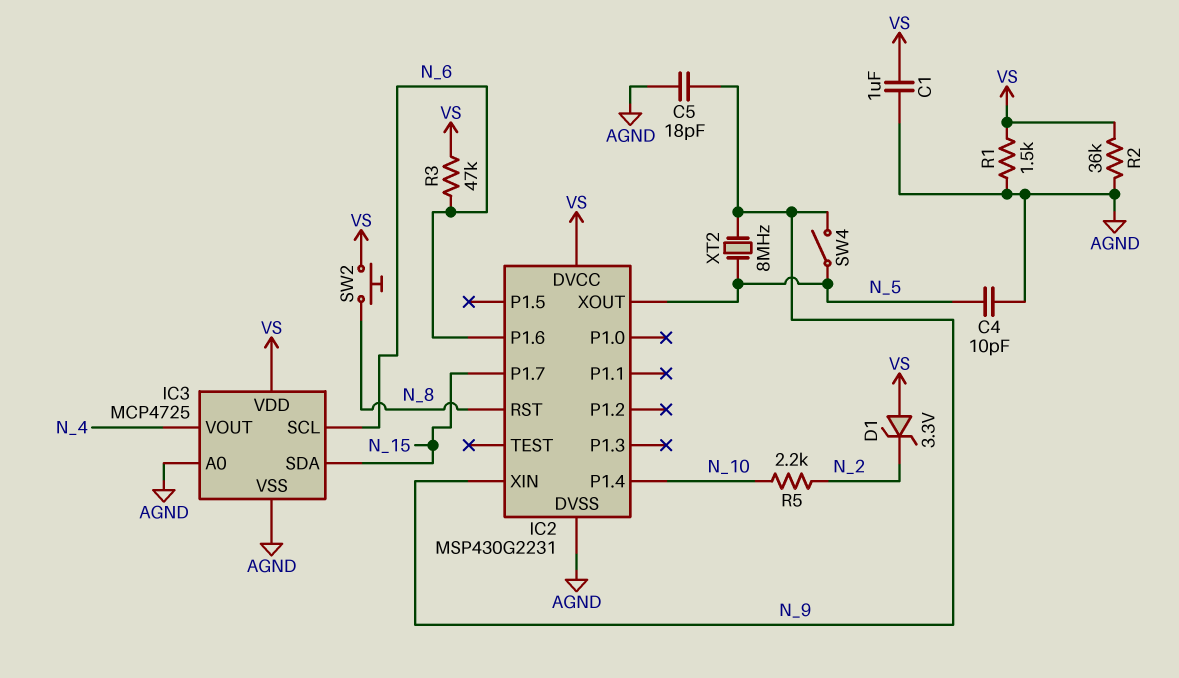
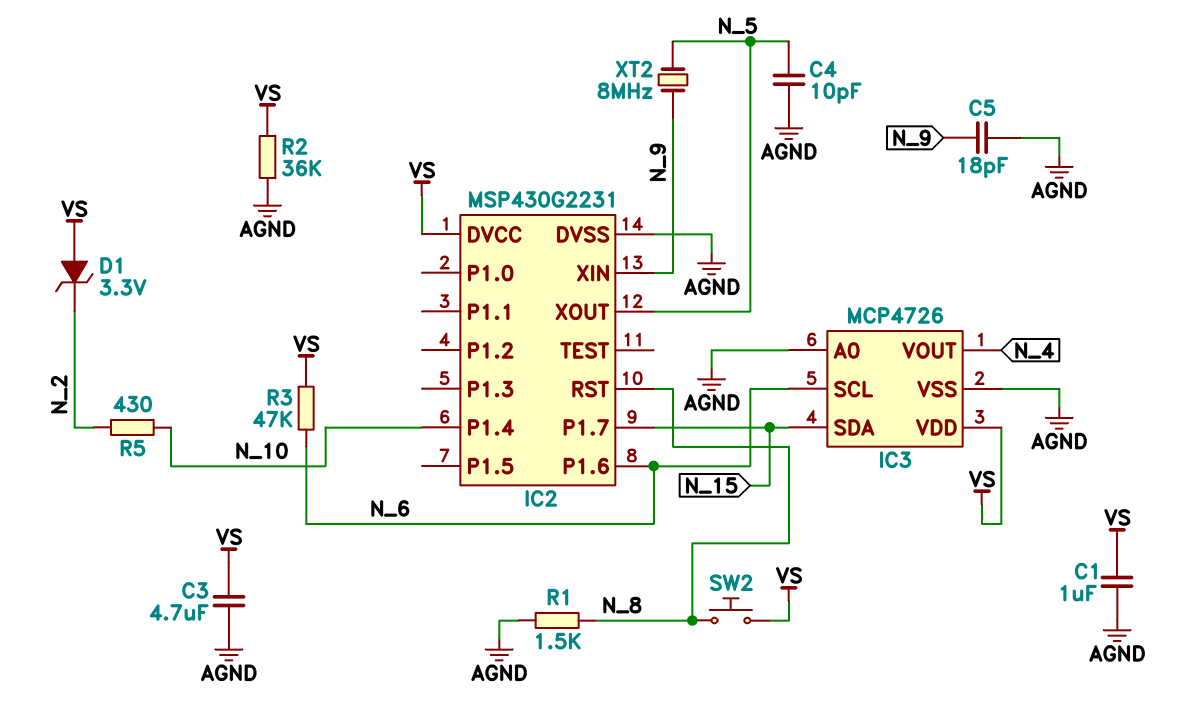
C3: none -> 4.7uF (AGND, VS)
IC3: MCP4725 -> MCP4726
R1: 1.5k (AGND, VS) -> 1.5k (AGND, N_8)
R5: 2.2k (N_2, N_10) -> 430 (N_2, N_10)
SW4: switch (N_5, N_9) -> none

